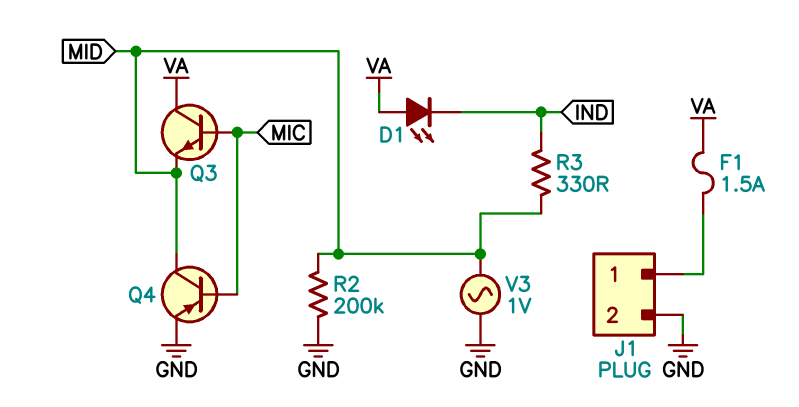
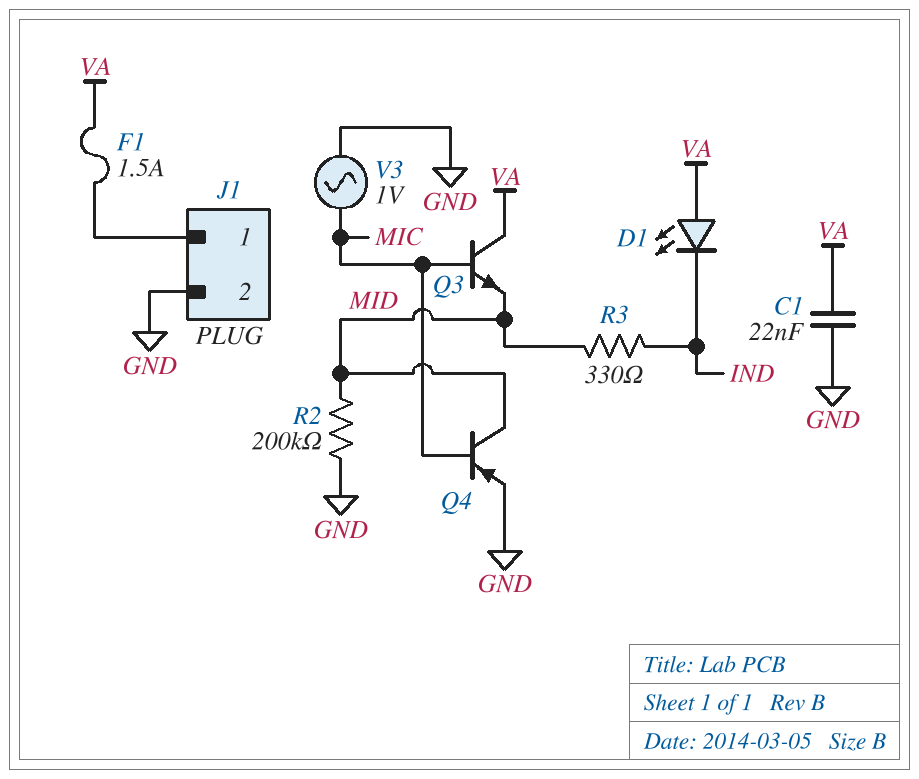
C1: none -> 22nF (GND, VA)
V3: AC 1V (GND, MID) -> AC 1V (GND, MIC)

